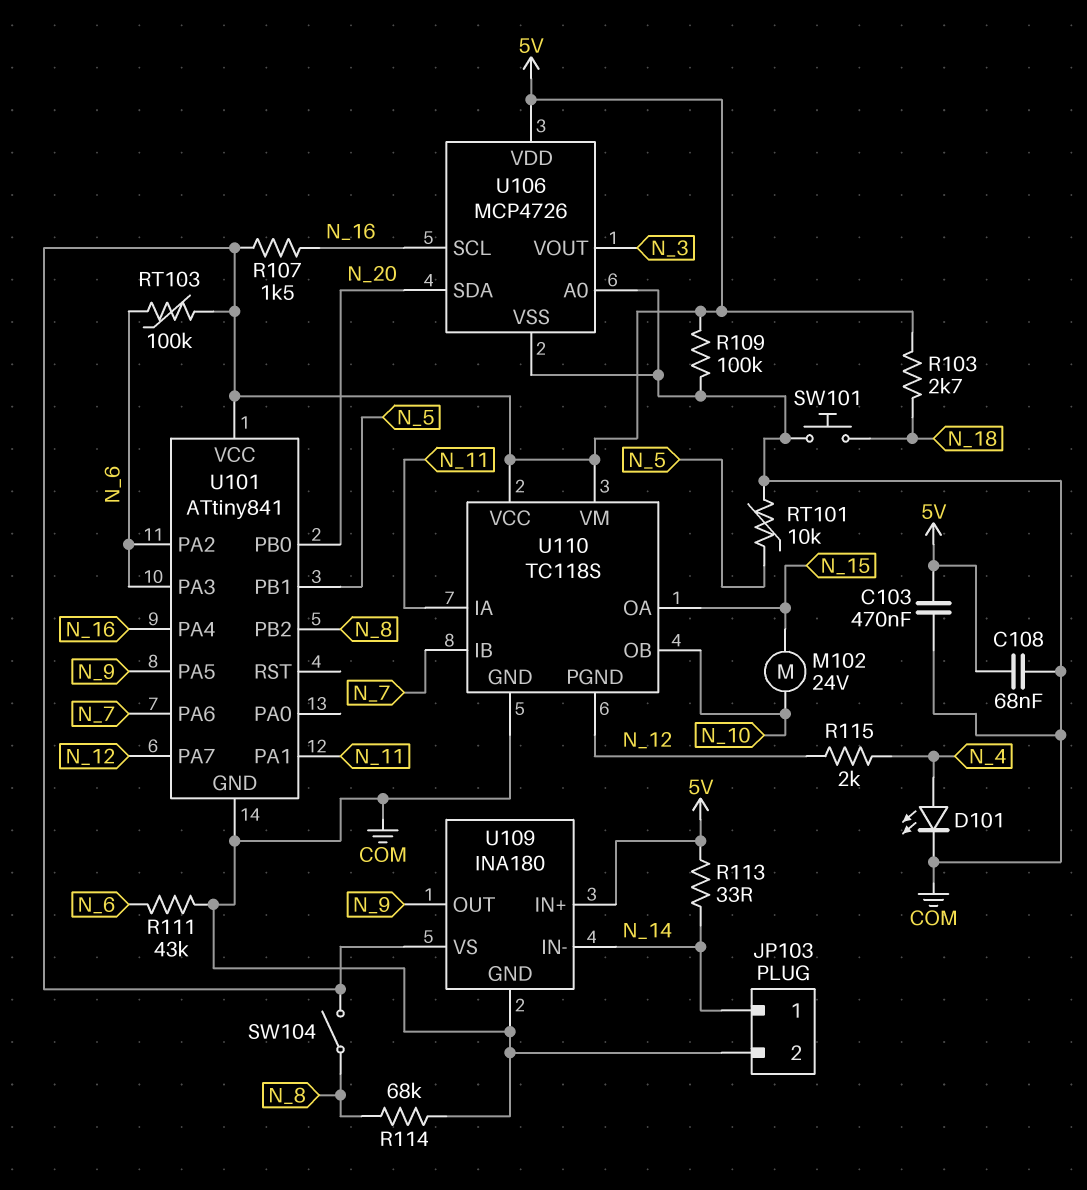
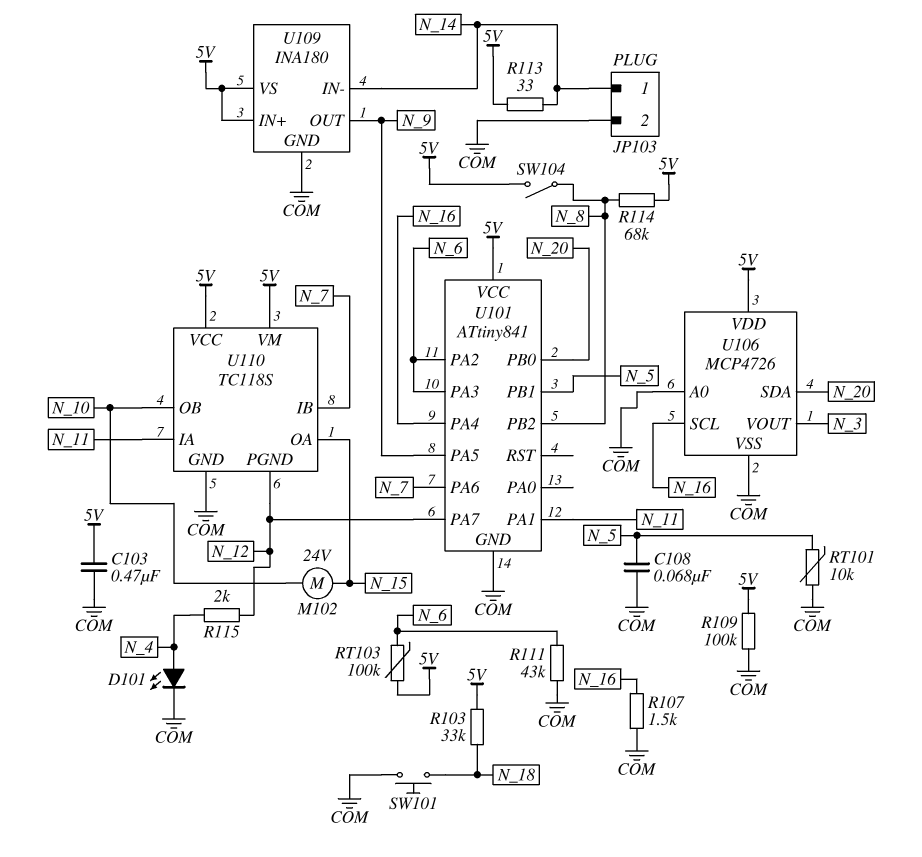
C108: 68nF (5V, COM) -> 68nF (COM, N_5)
R103: 2.7k (5V, N_18) -> 33k (5V, N_18)
R107: 1.5k (5V, N_16) -> 1.5k (COM, N_16)
R114: 68k (COM, N_8) -> 68k (5V, N_8)

